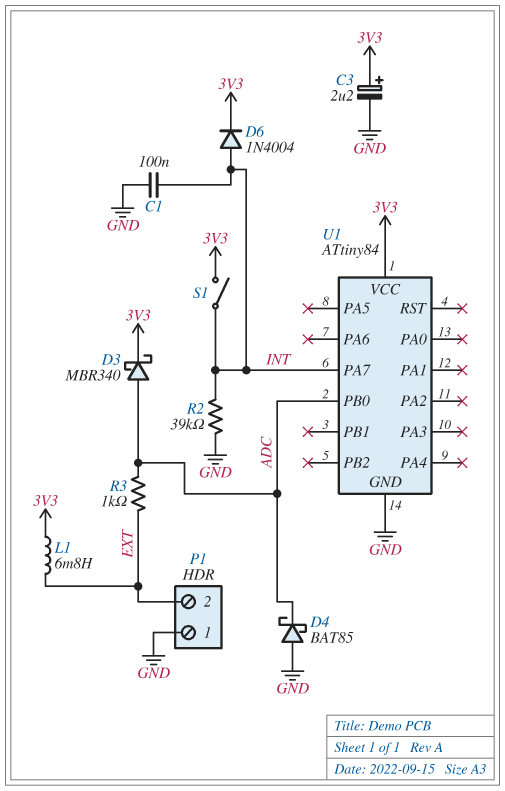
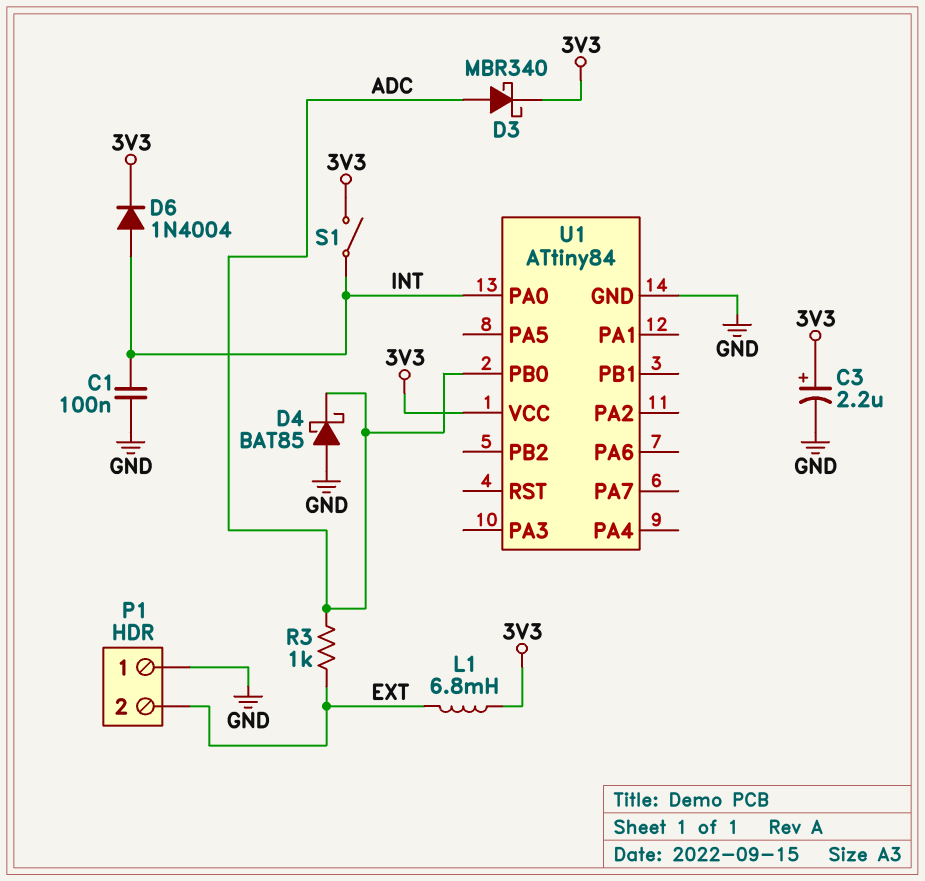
R2: 39k (GND, INT) -> none
U1 pin PA0: none -> INT
U1 pin PA7: INT -> none

